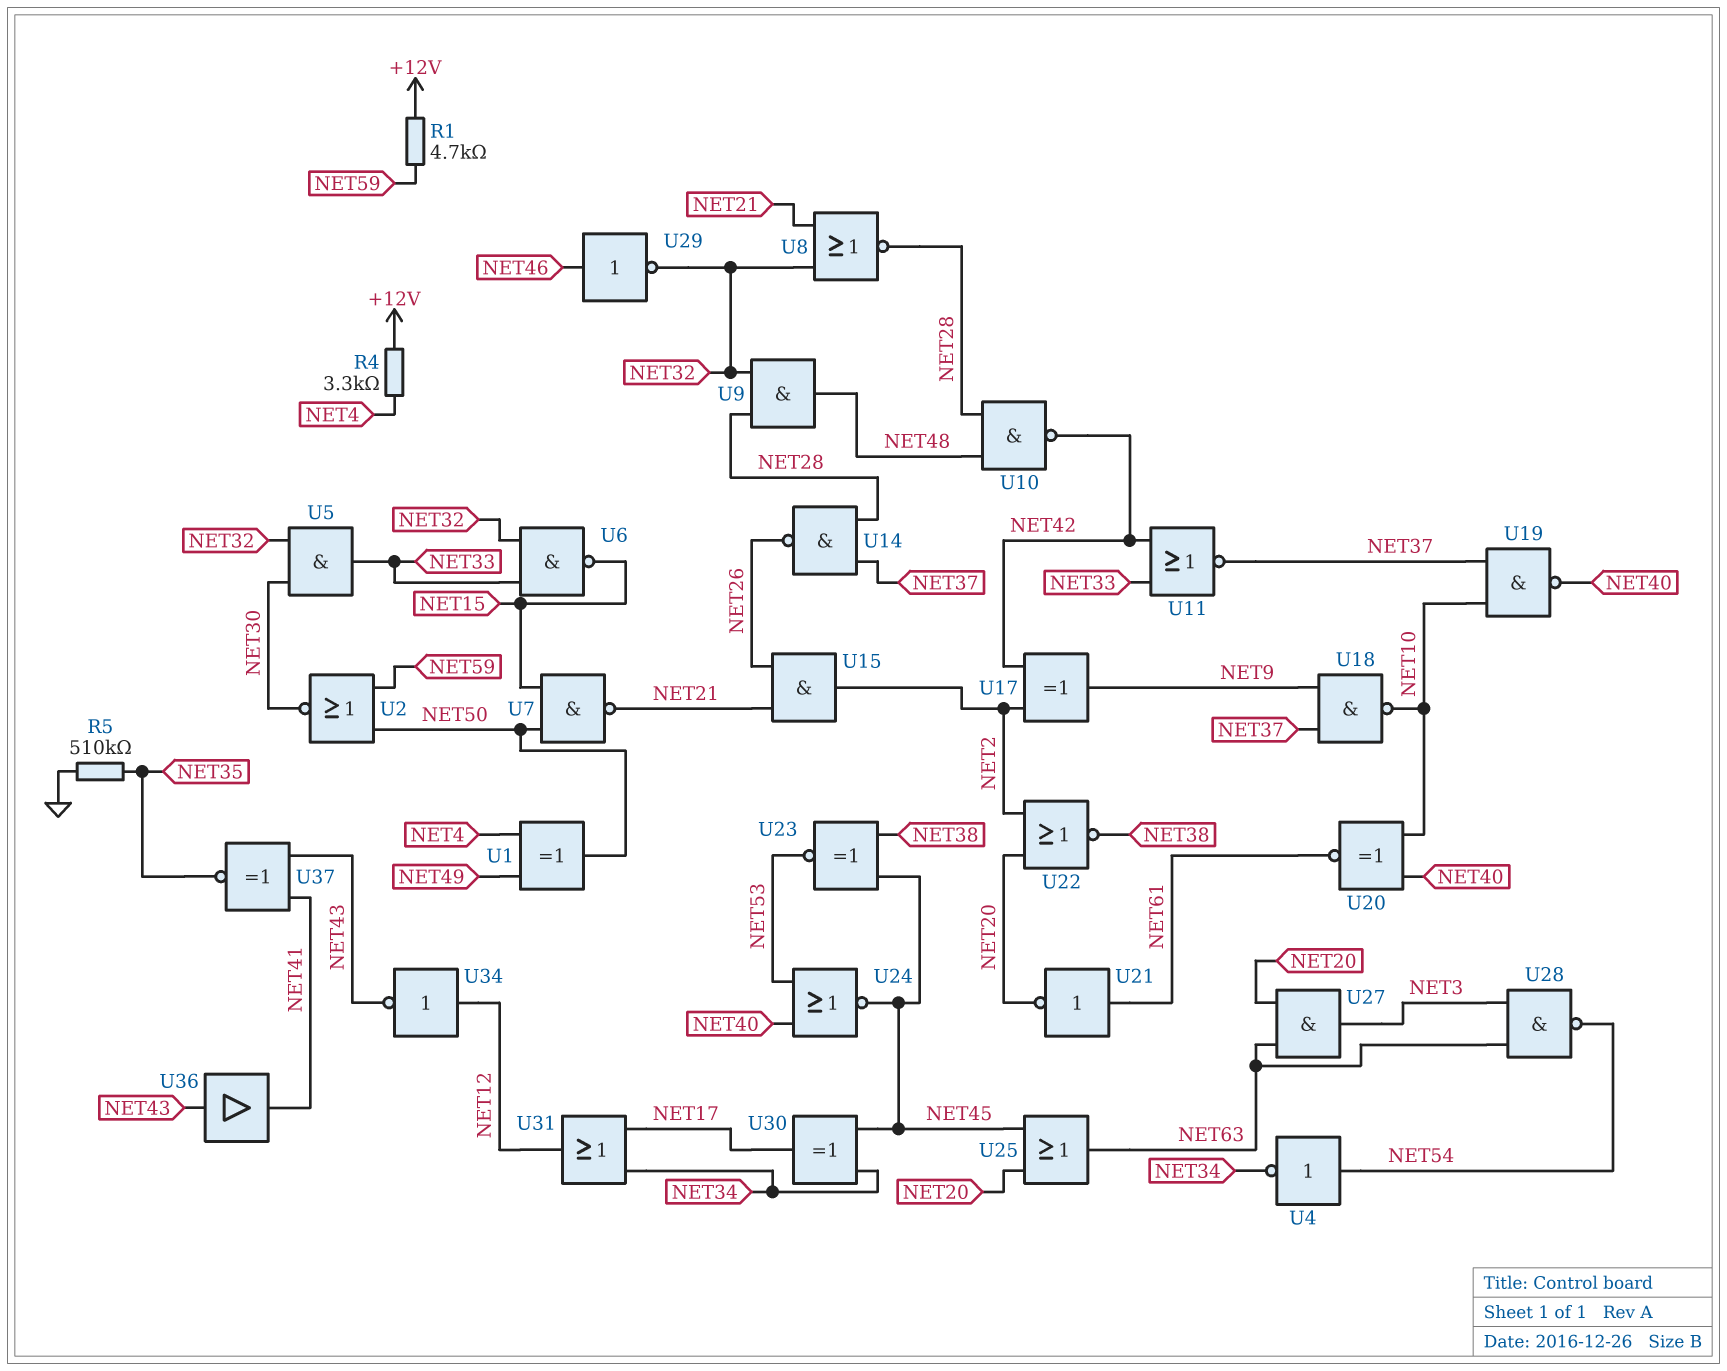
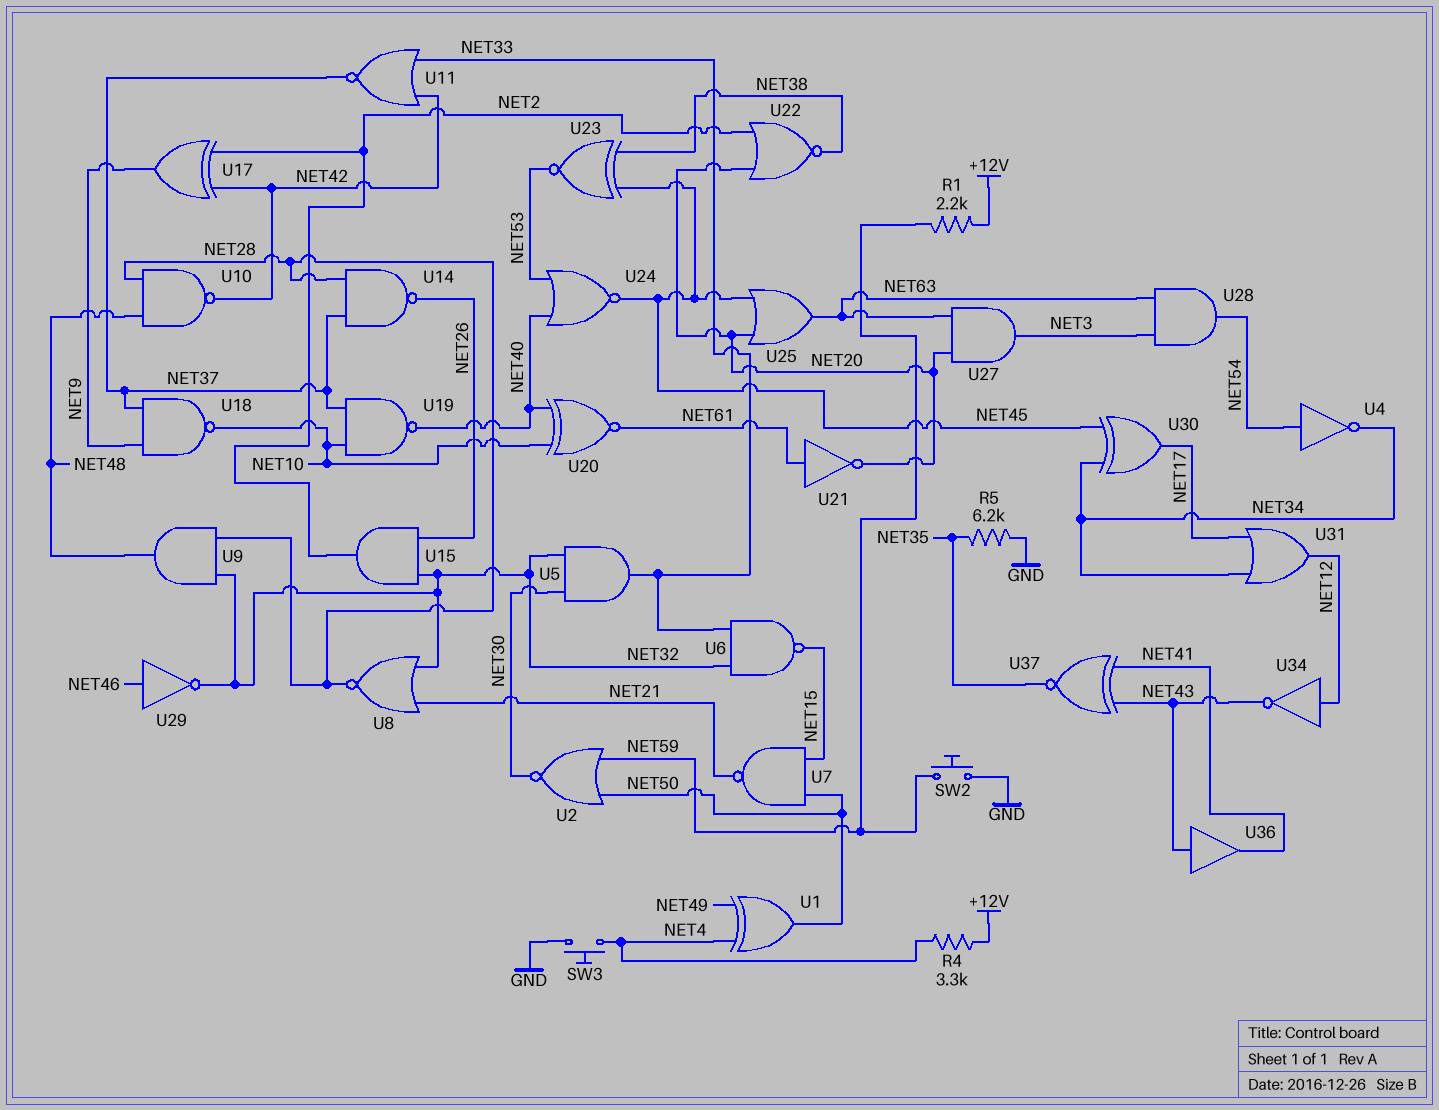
R1: 4.7k (+12V, NET59) -> 2.2k (+12V, NET59)
R5: 510k (GND, NET35) -> 6.2k (GND, NET35)
SW2: none -> button (GND, NET59)
SW3: none -> button (GND, NET4)
U15: AND (in NET21, in NET26, out NET2) -> AND (in NET26, in NET32, out NET2)
U28: NAND (in NET3, in NET63, out NET54) -> AND (in NET3, in NET63, out NET54)

